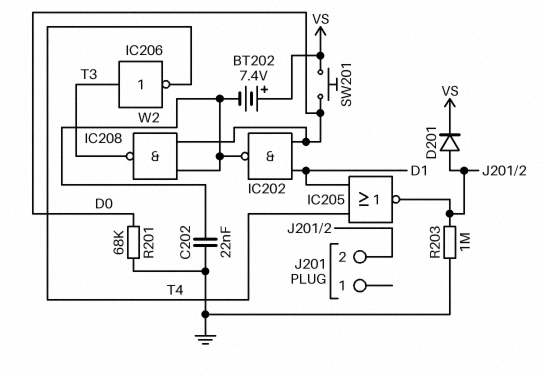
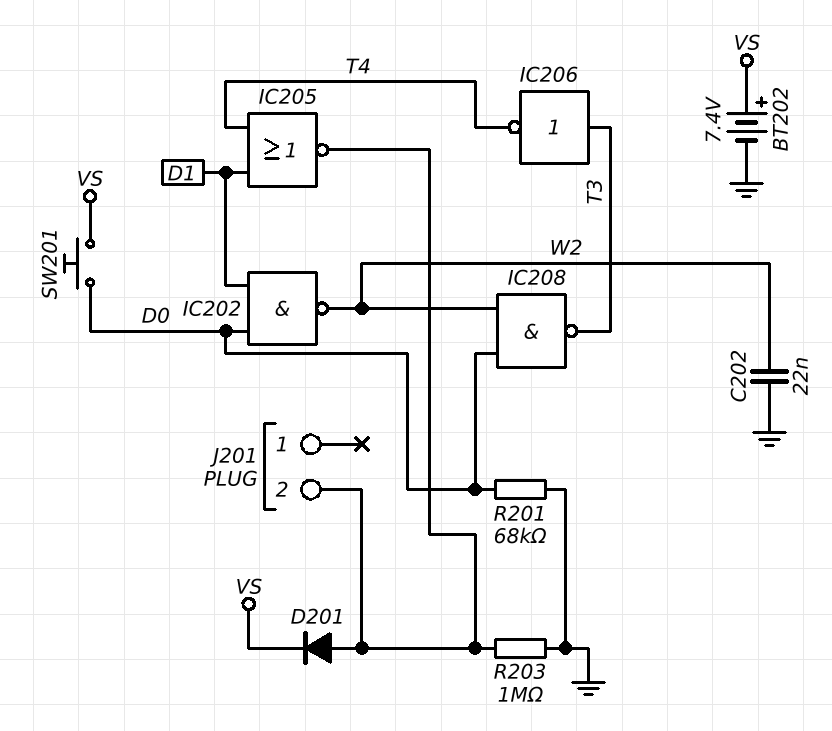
BT202: 7.4V (plus VS, minus W2) -> 7.4V (plus VS, minus GND)

